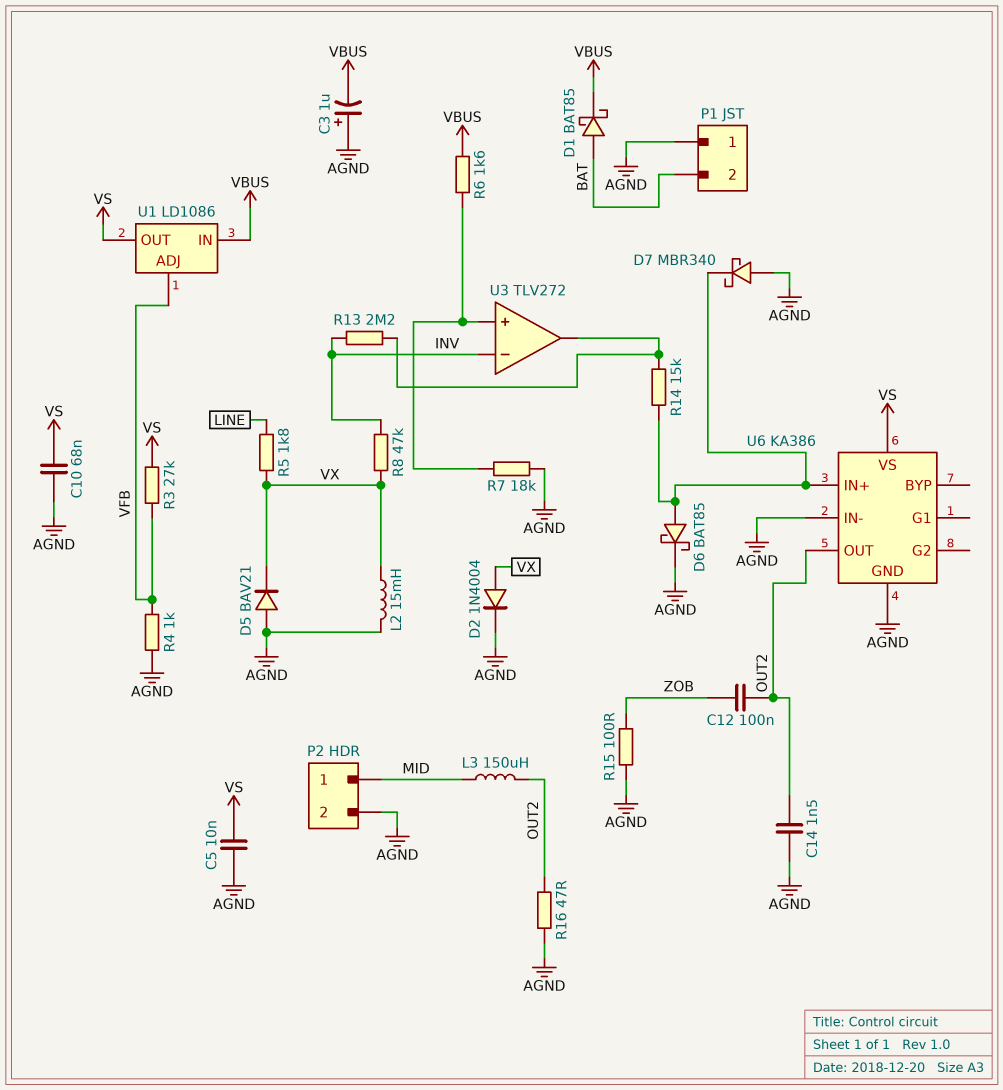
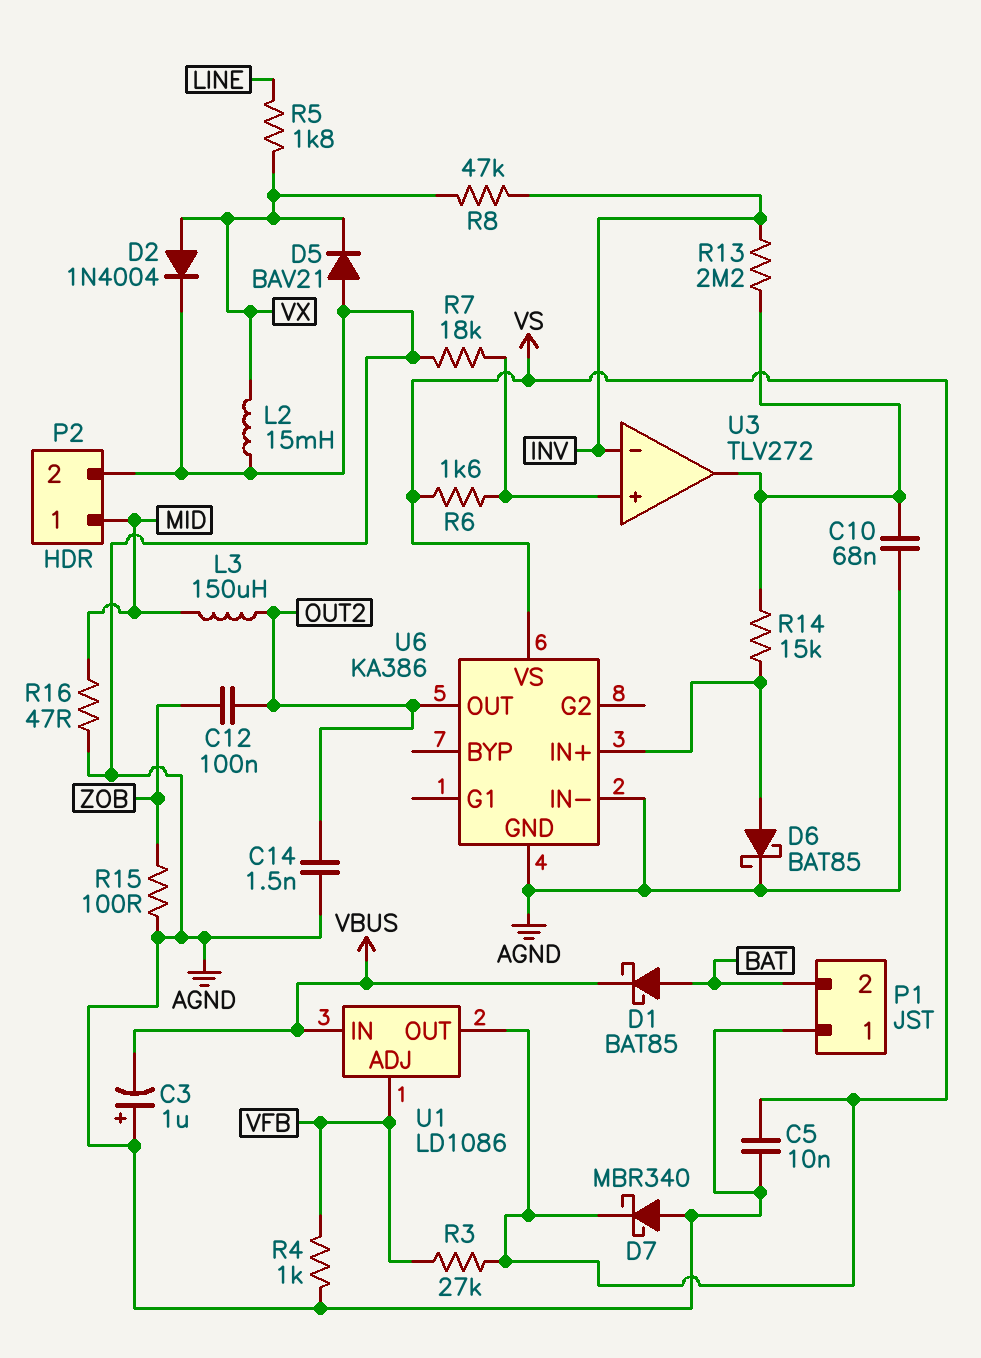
C10: 68nF (AGND, VS) -> 68nF (AGND, U3/out)
D7: schottky MBR340 (A AGND, K U6/IN+) -> schottky MBR340 (A AGND, K VS)
R6: 1.6k (U3/in+, VBUS) -> 1.6k (U3/in+, VS)
R16: 47 (AGND, OUT2) -> 47 (AGND, MID)

